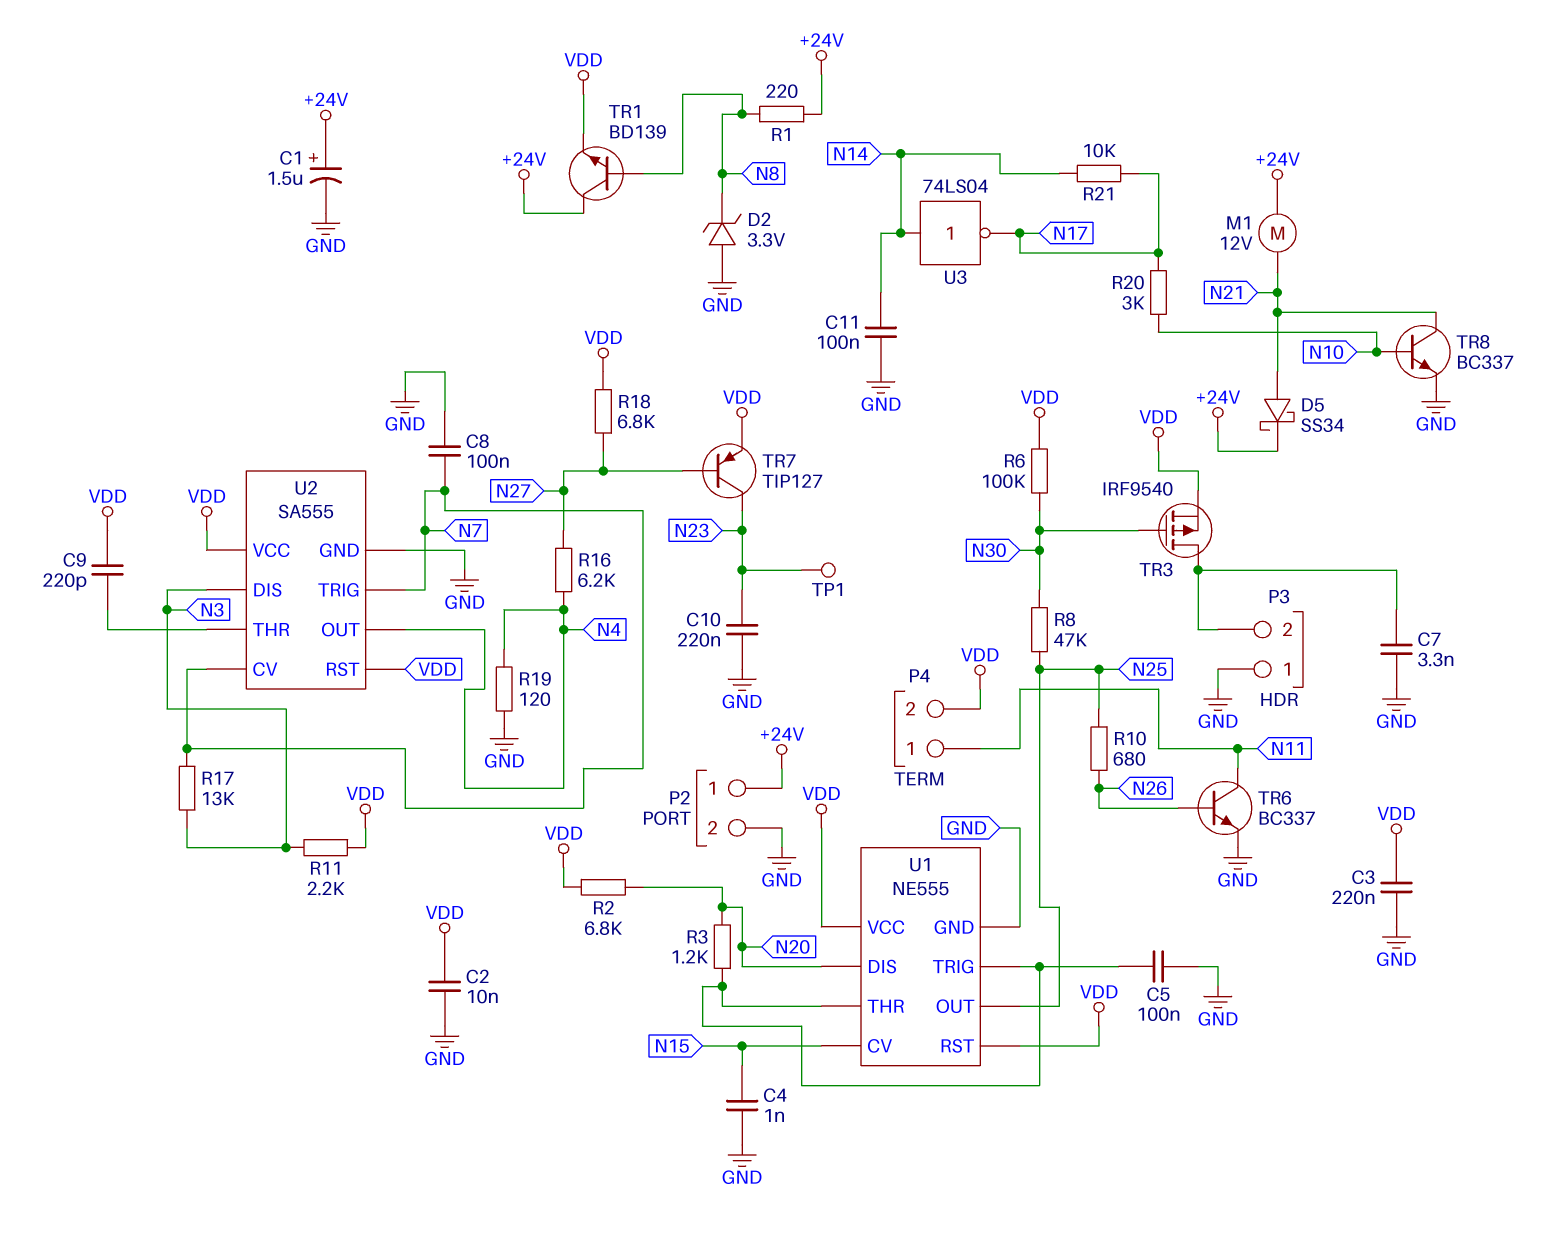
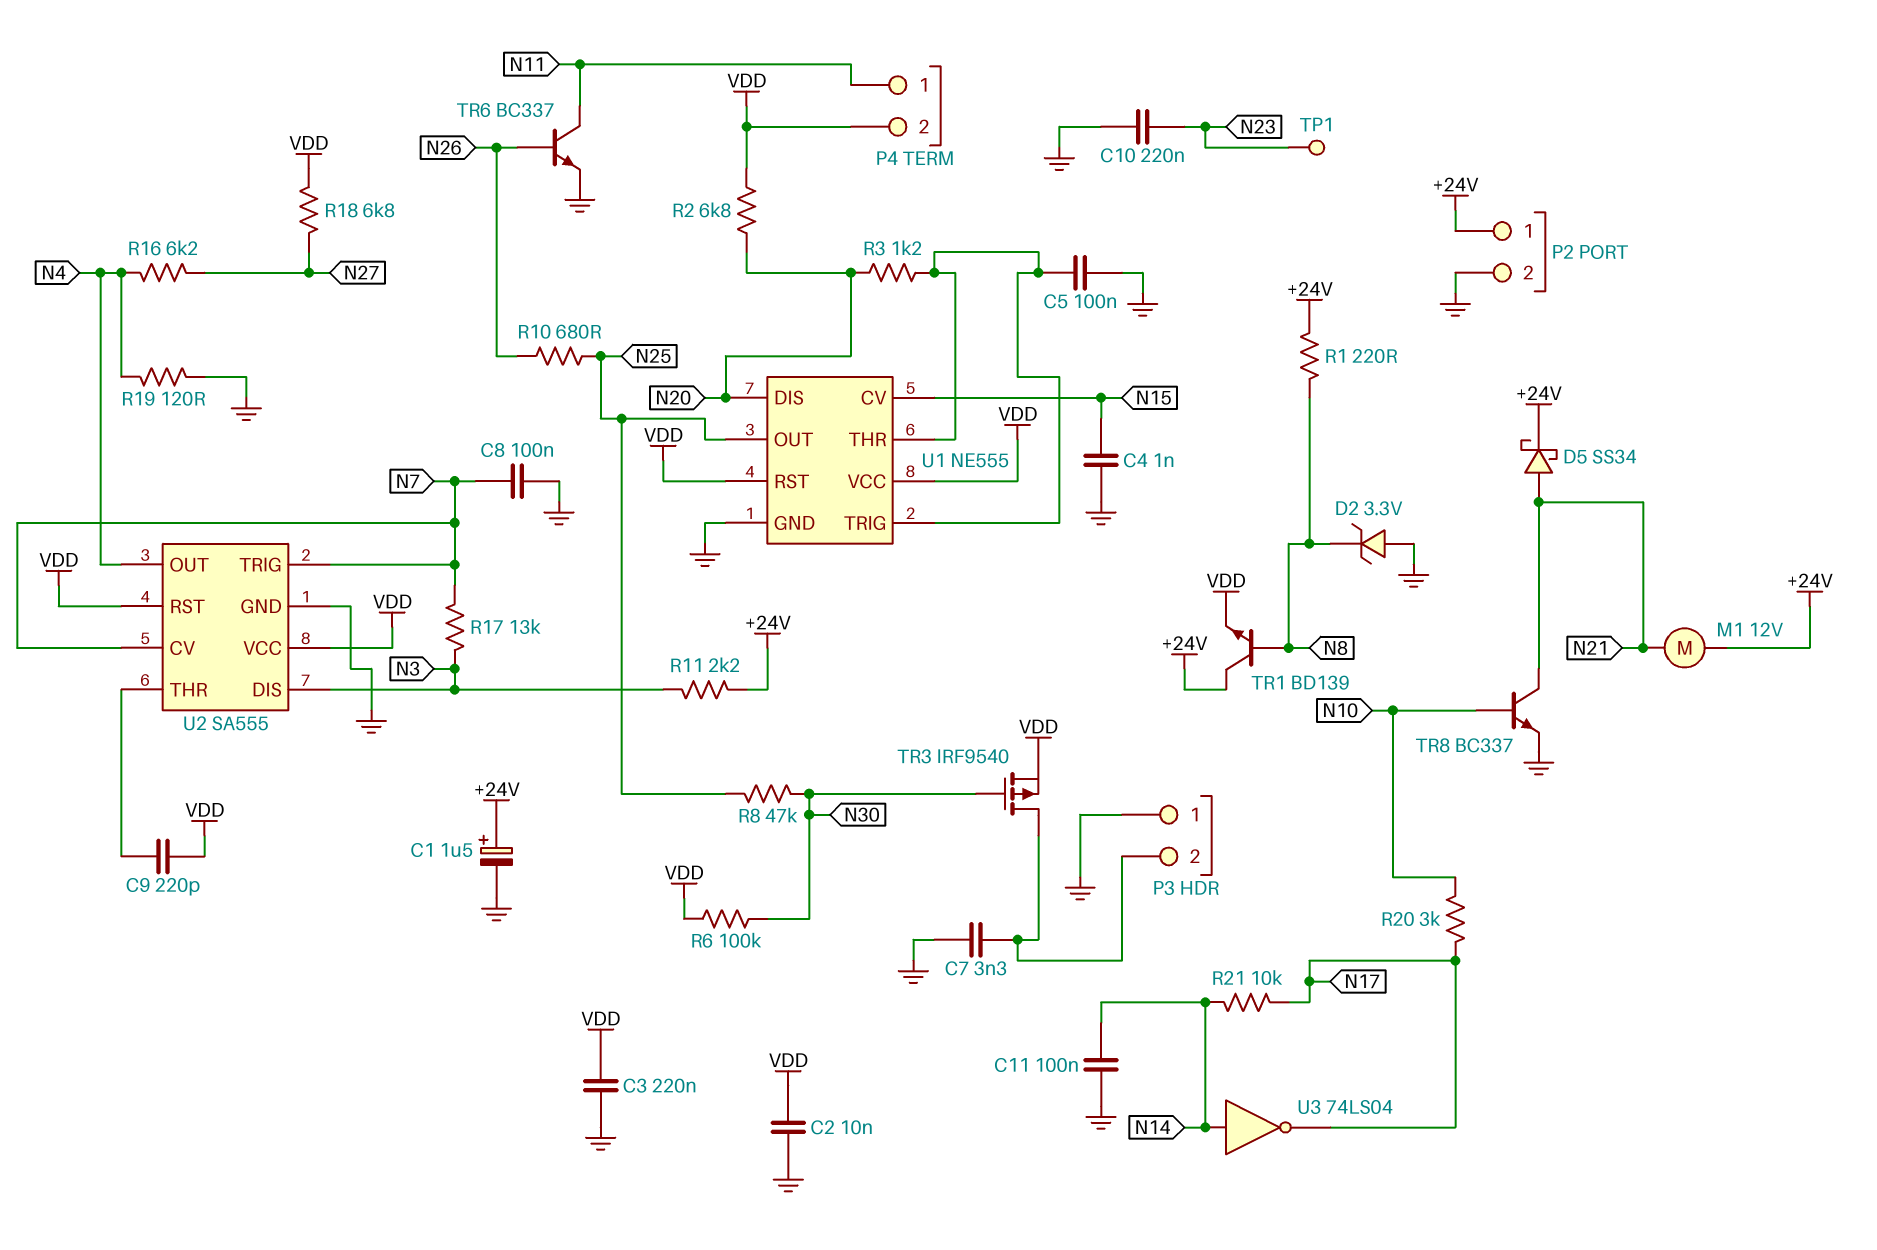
R11: 2.2k (N3, VDD) -> 2.2k (+24V, N3)
TR7: PNP TIP127 (B N27, C N23, E VDD) -> none

